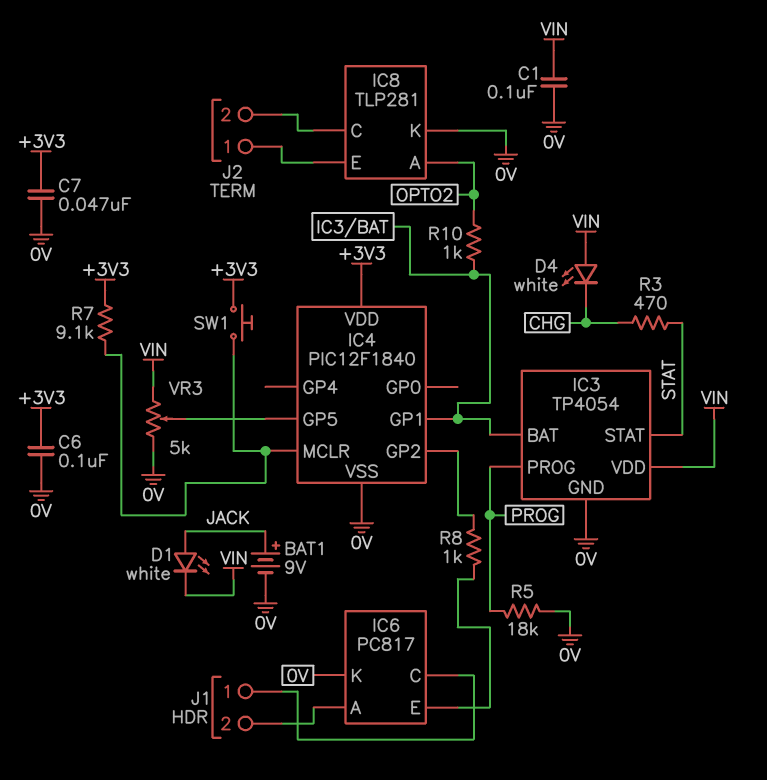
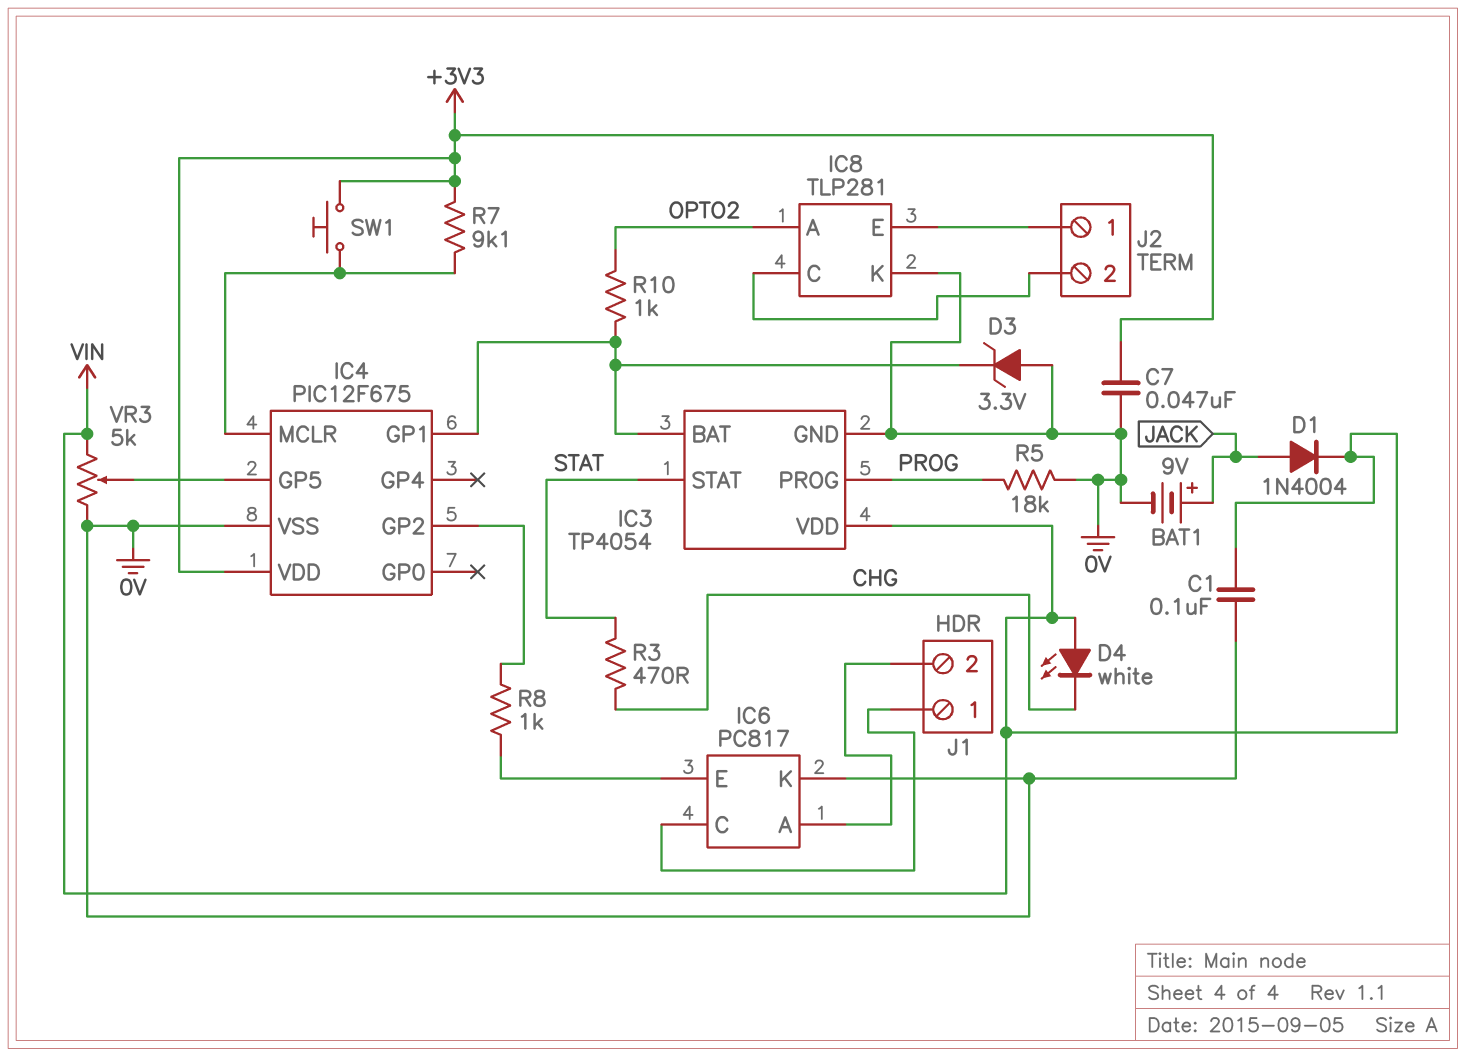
C6: 100nF (+3V3, 0V) -> none
D1: LED white (A JACK, K VIN) -> diode 1N4004 (A JACK, K VIN)
D3: none -> zener 3.3V (A 0V, K IC3/BAT)
IC4: PIC12F1840 -> PIC12F675

